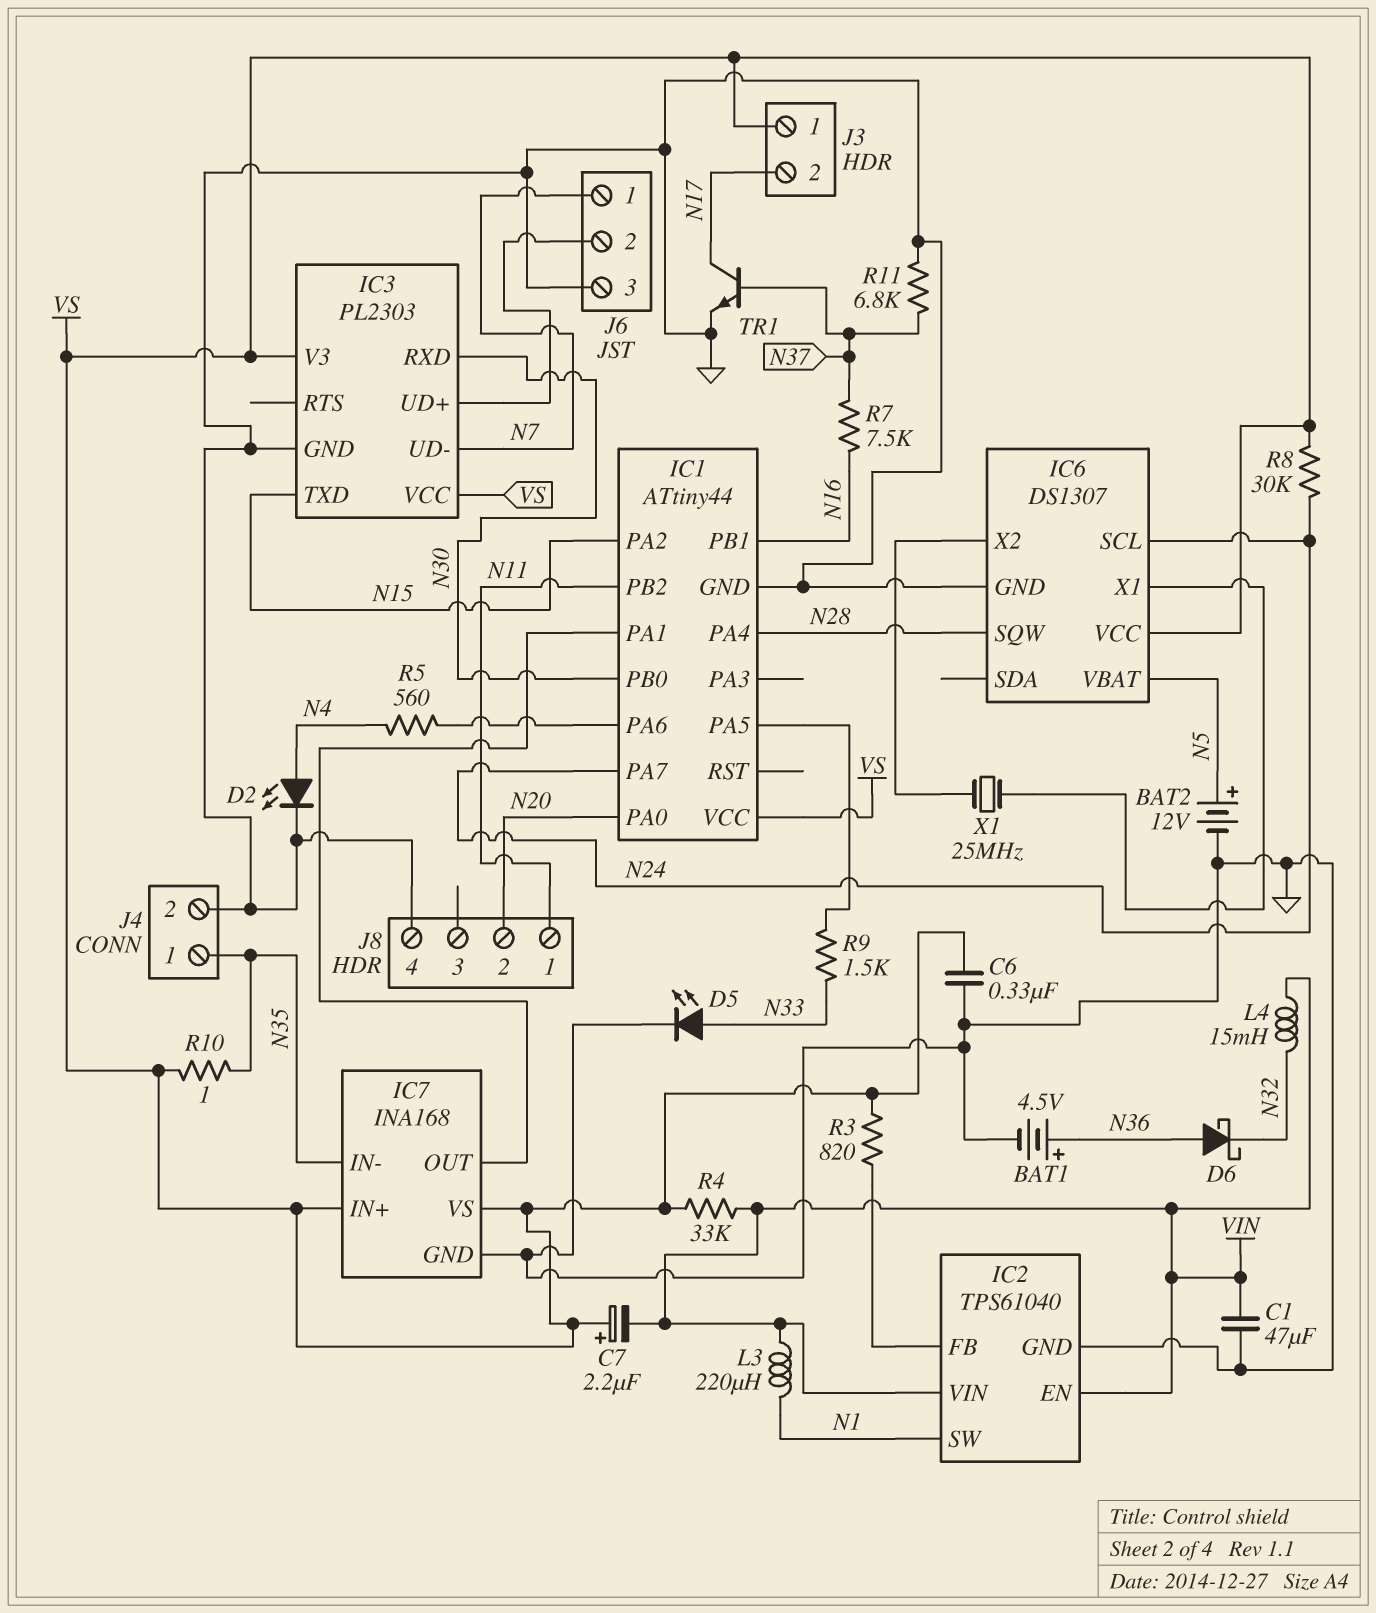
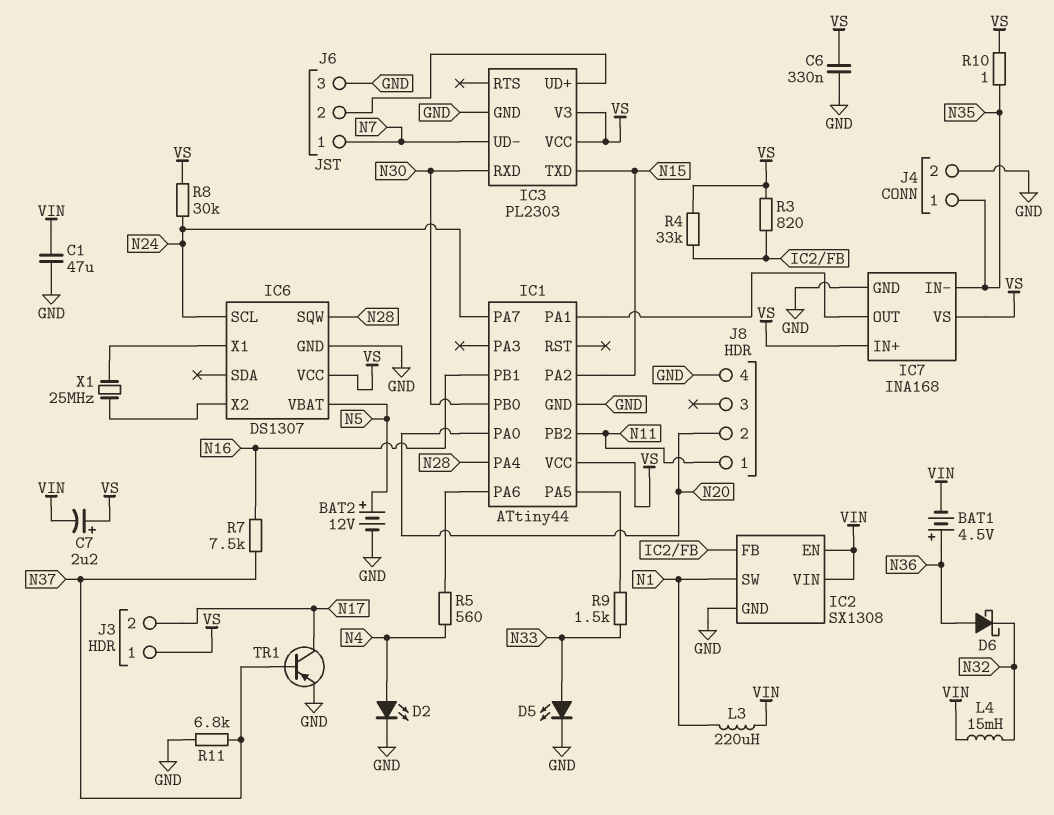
BAT1: 4.5V (plus N36, minus GND) -> 4.5V (plus N36, minus VIN)
IC2: TPS61040 -> SX1308
R4: 33k (VIN, VS) -> 33k (IC2/FB, VS)
TR1: NPN (B N37, C N17, E GND) -> PNP (B N37, C N17, E GND)

